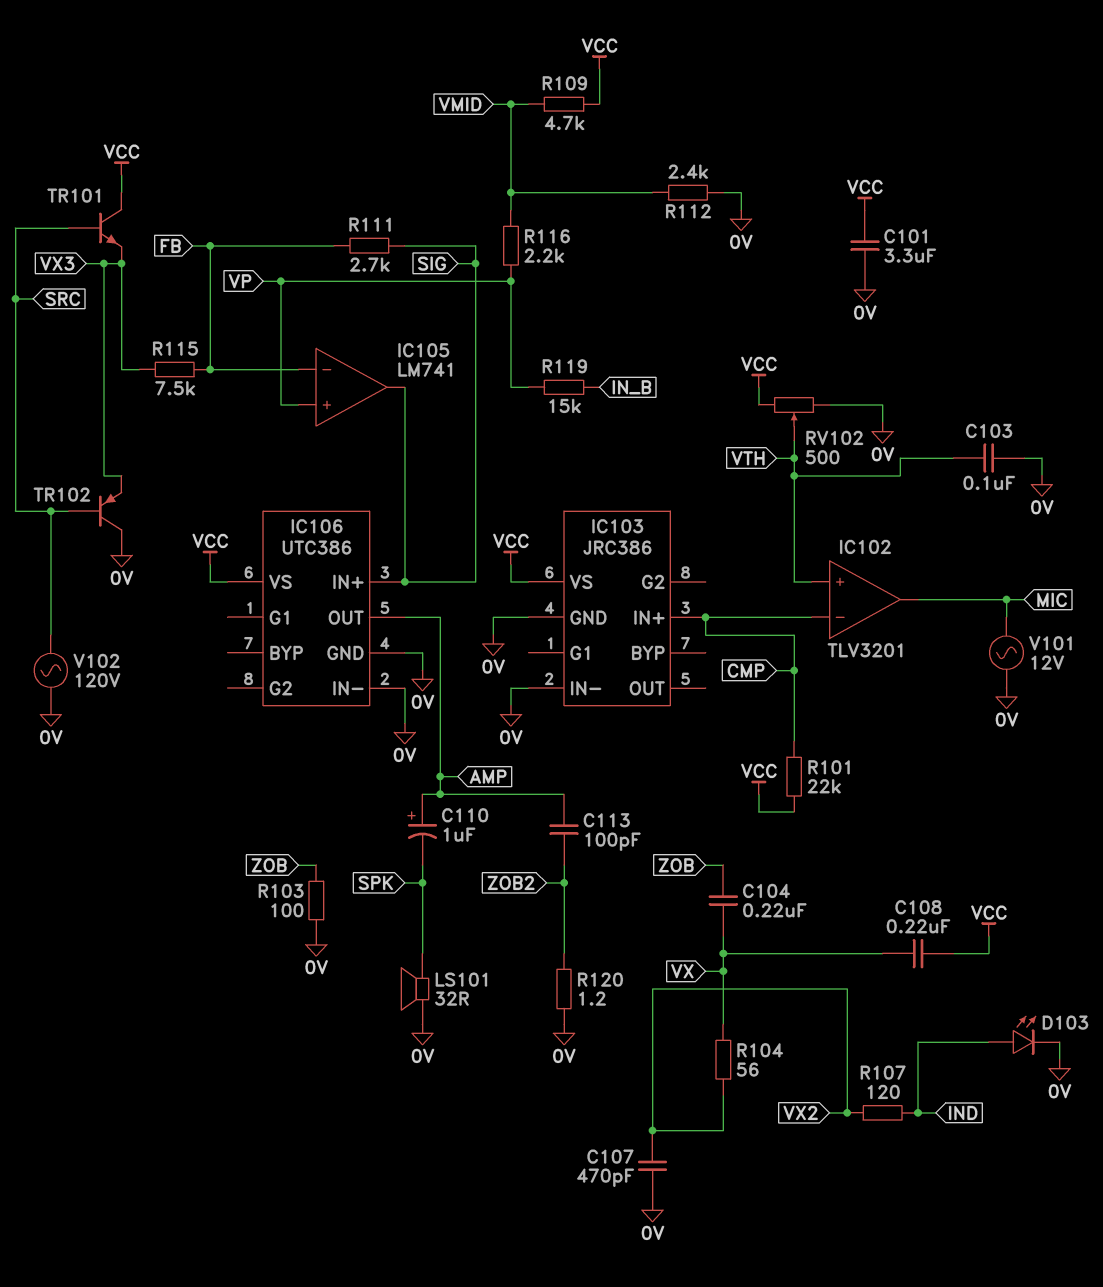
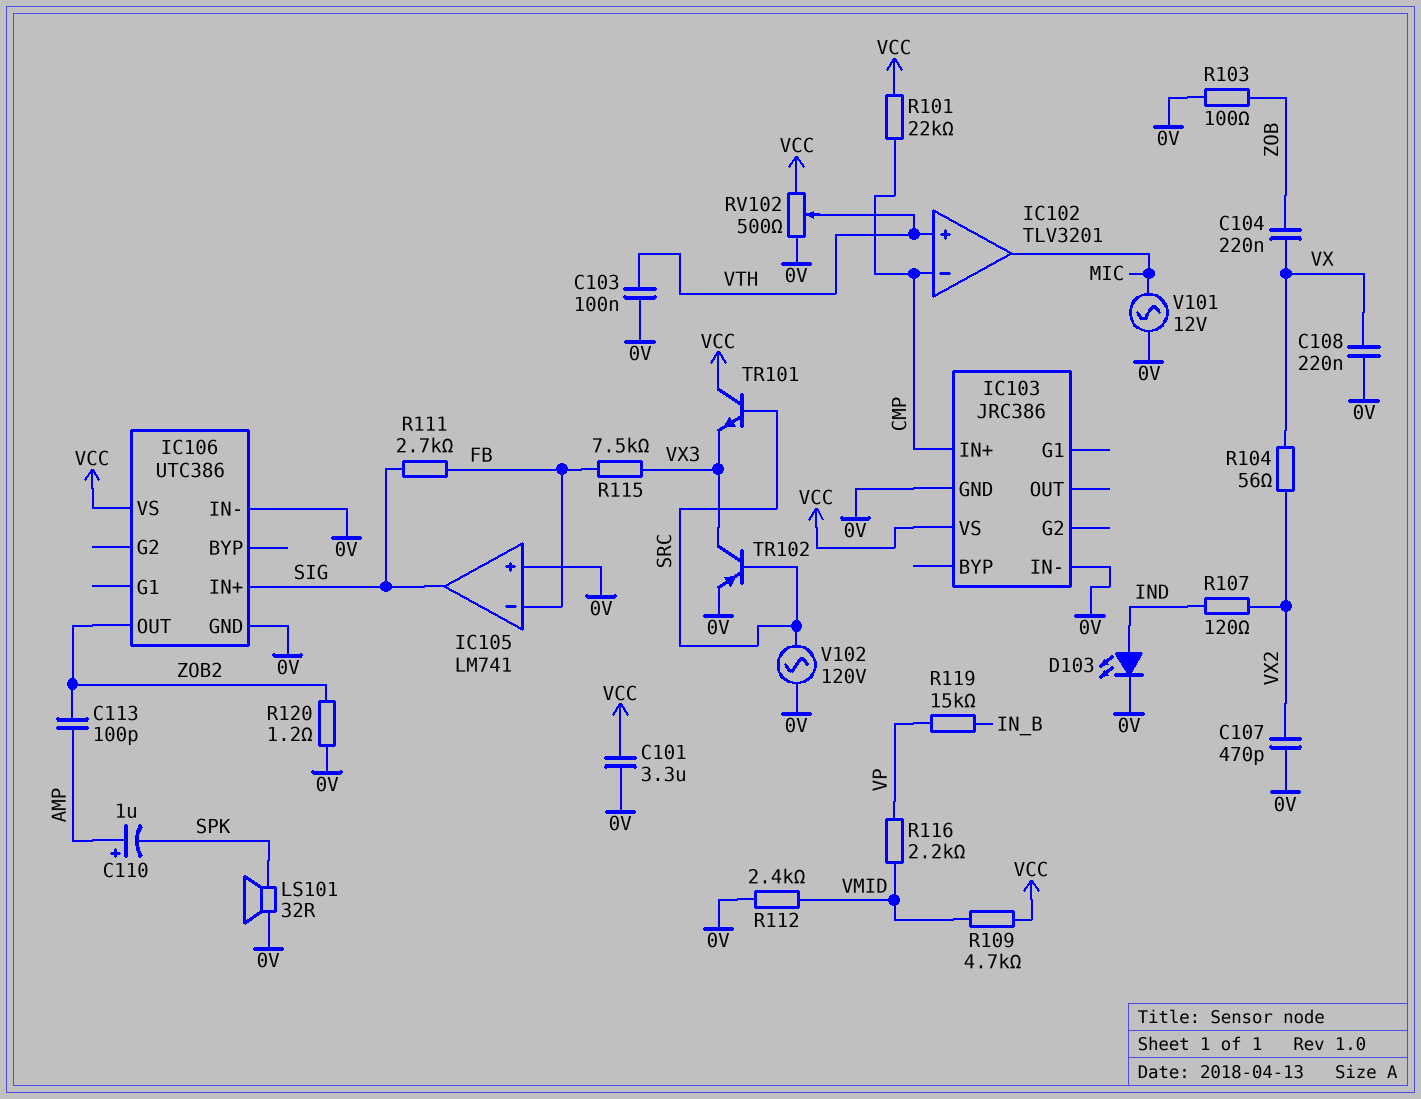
C108: 220nF (VCC, VX) -> 220nF (0V, VX)
IC105 pin in+: VP -> 0V
IC106 pin OUT: AMP -> ZOB2
TR102: PNP (B SRC, C 0V, E VX3) -> PNP (B SRC, C VX3, E 0V)

